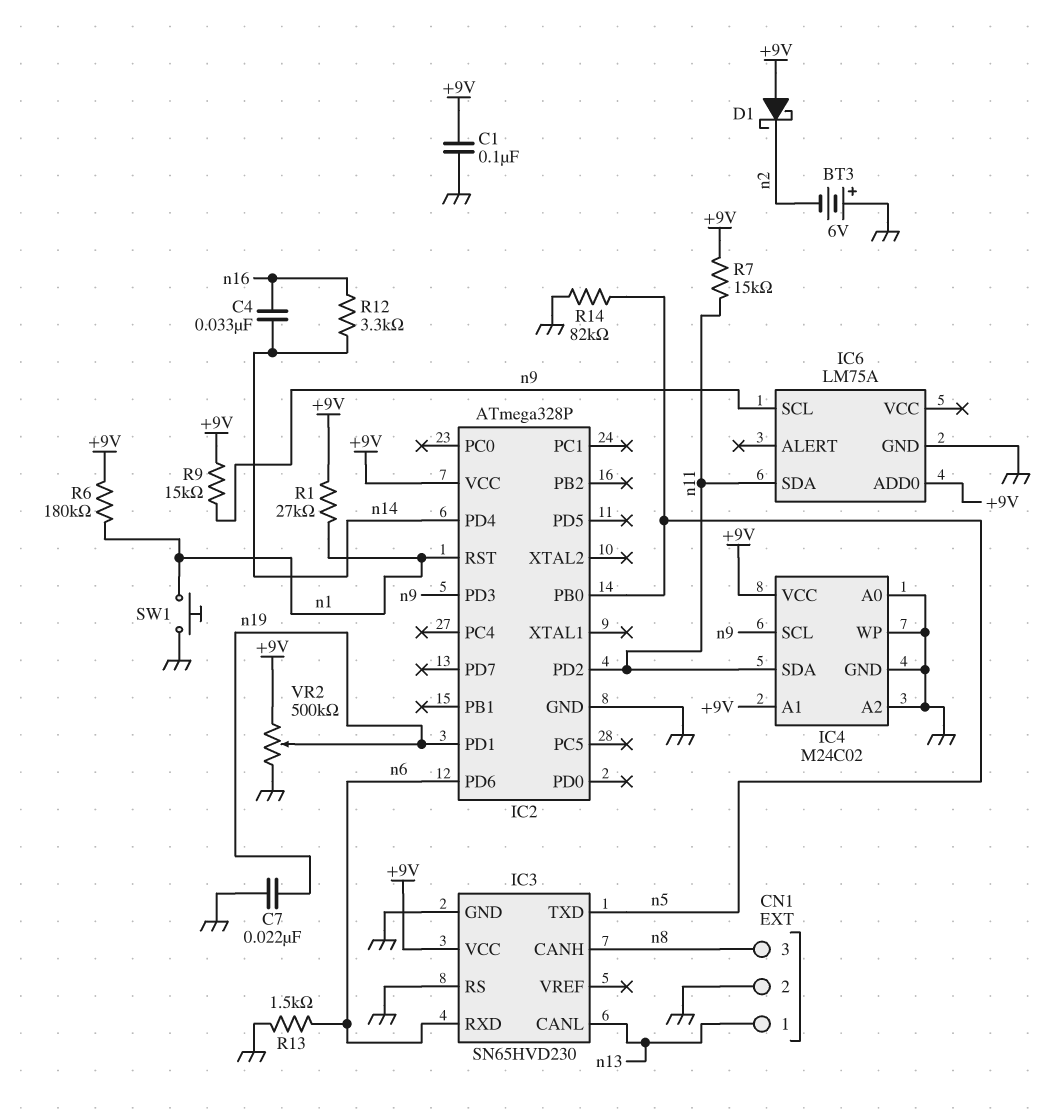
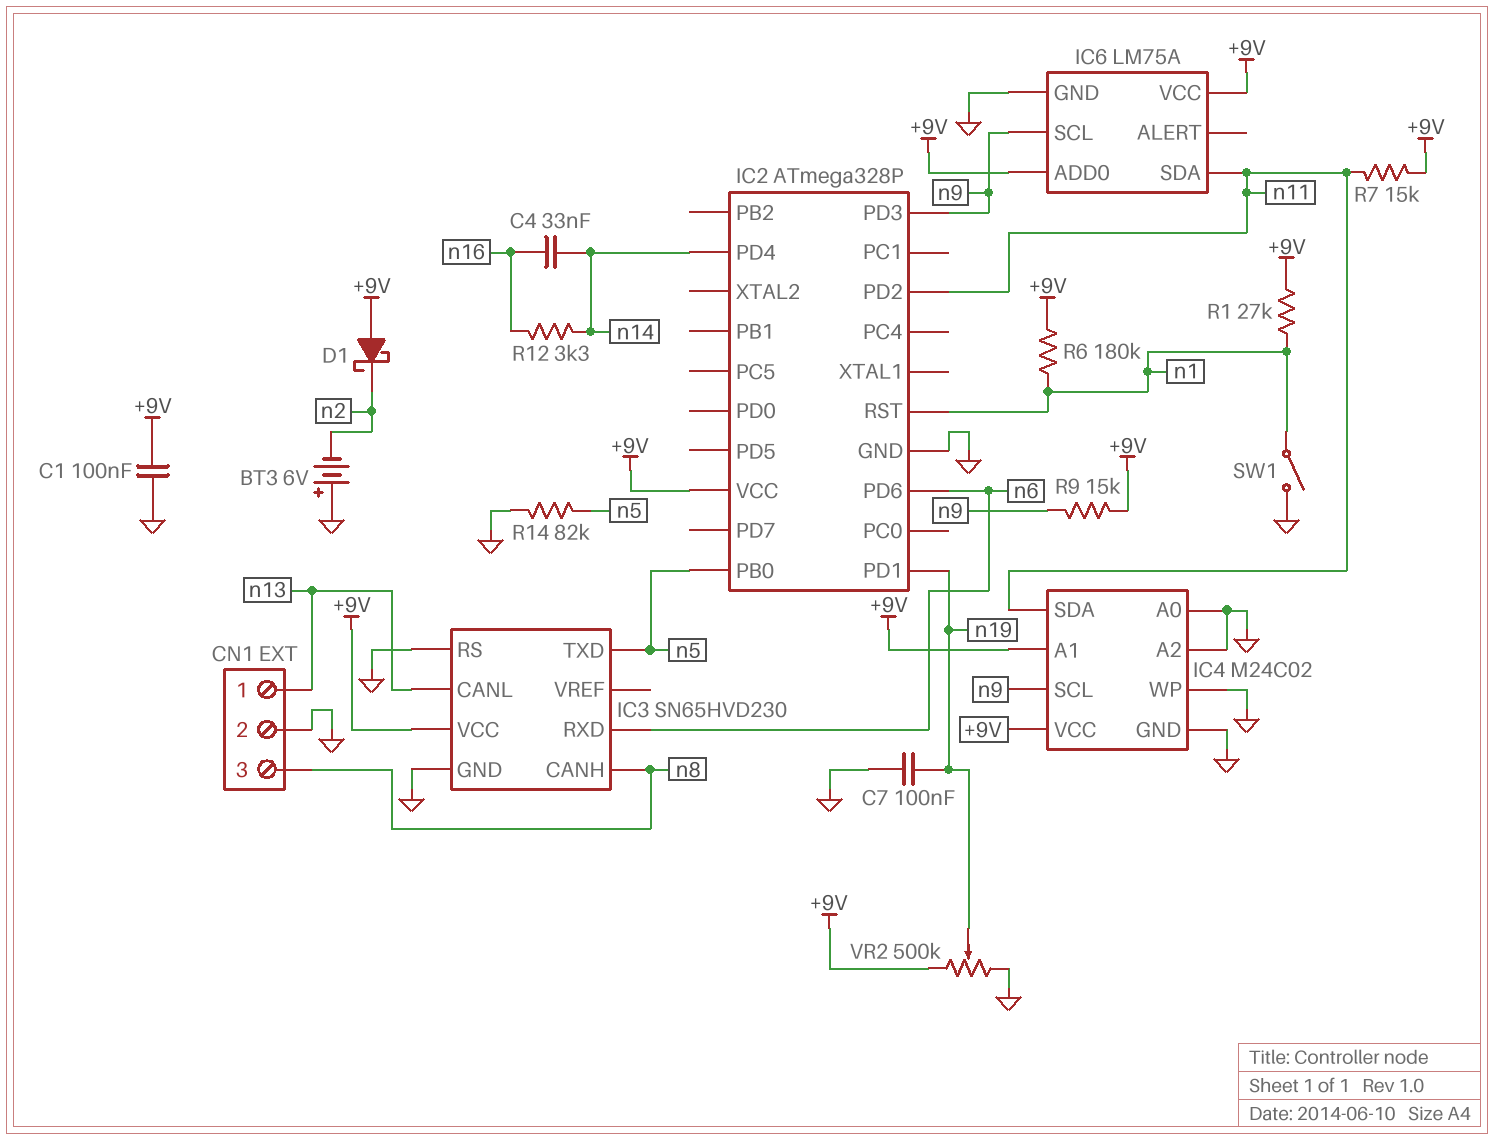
C7: 22nF (GND, n19) -> 100nF (GND, n19)
IC6 pin VCC: none -> +9V
R13: 1.5k (GND, n6) -> none
SW1: button (GND, n1) -> switch (GND, n1)

